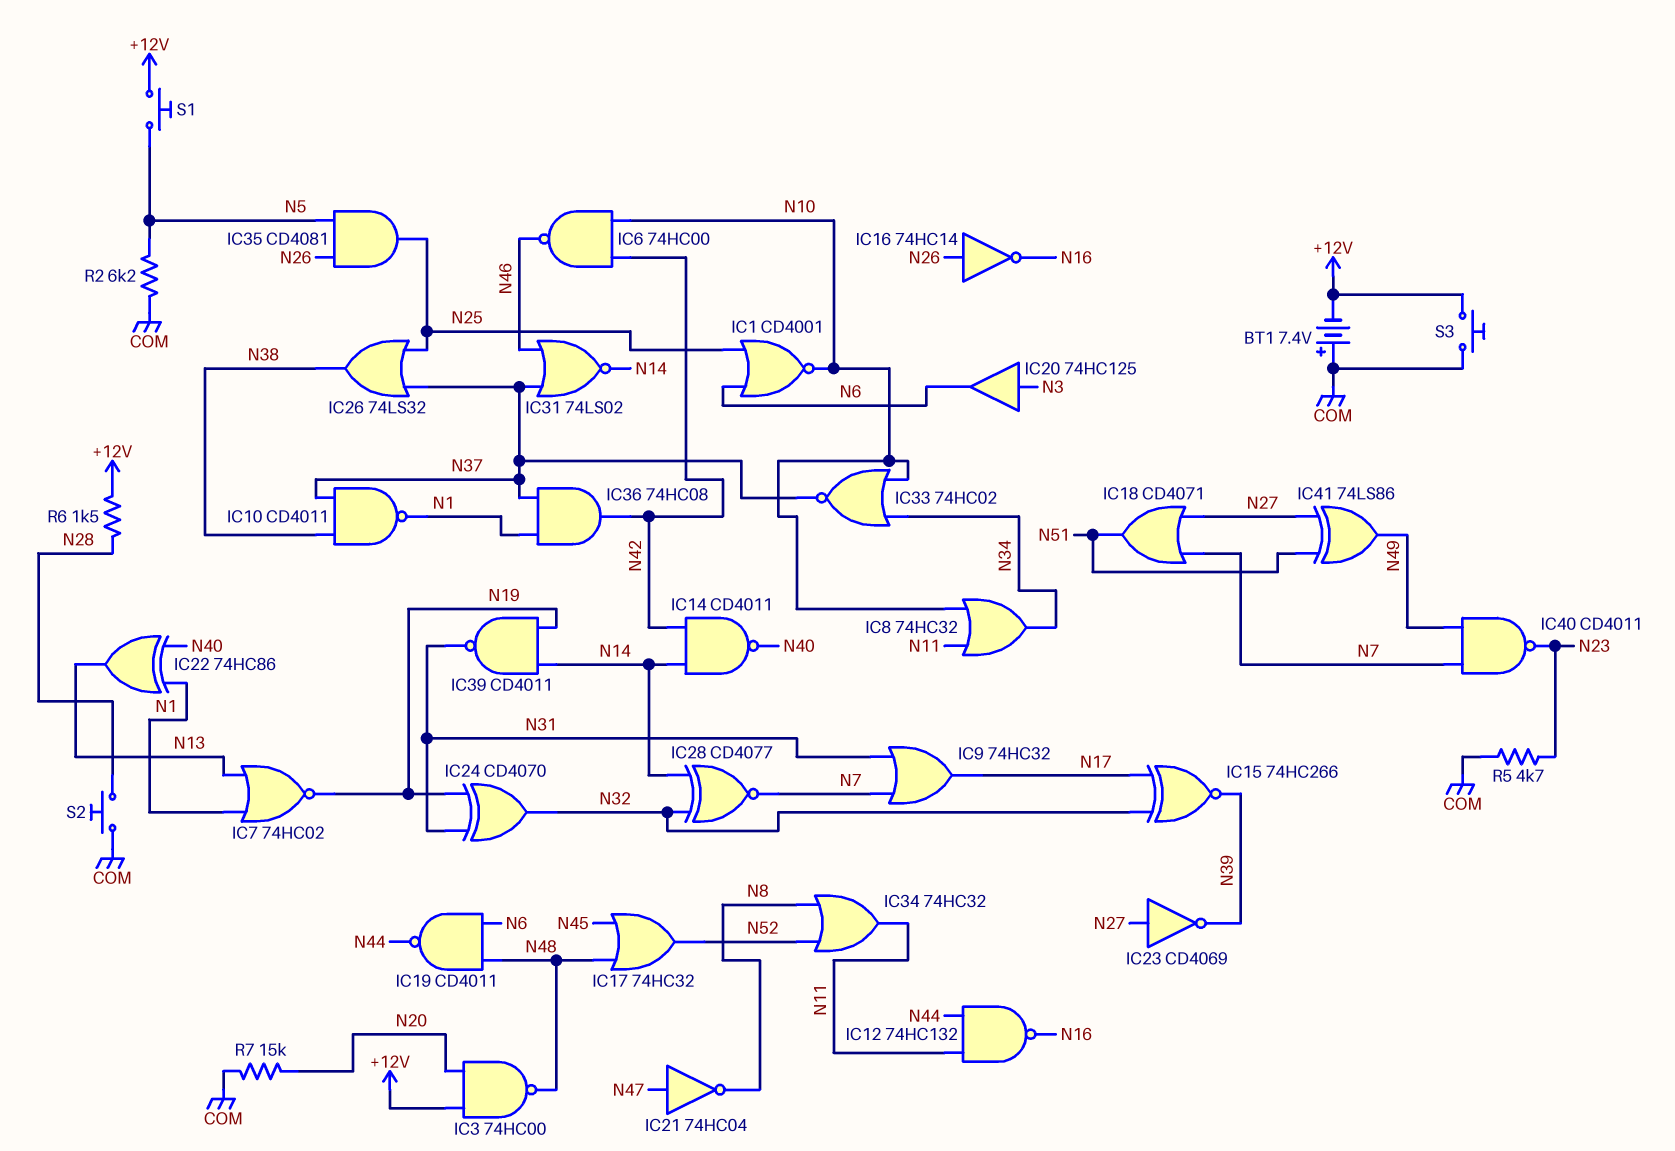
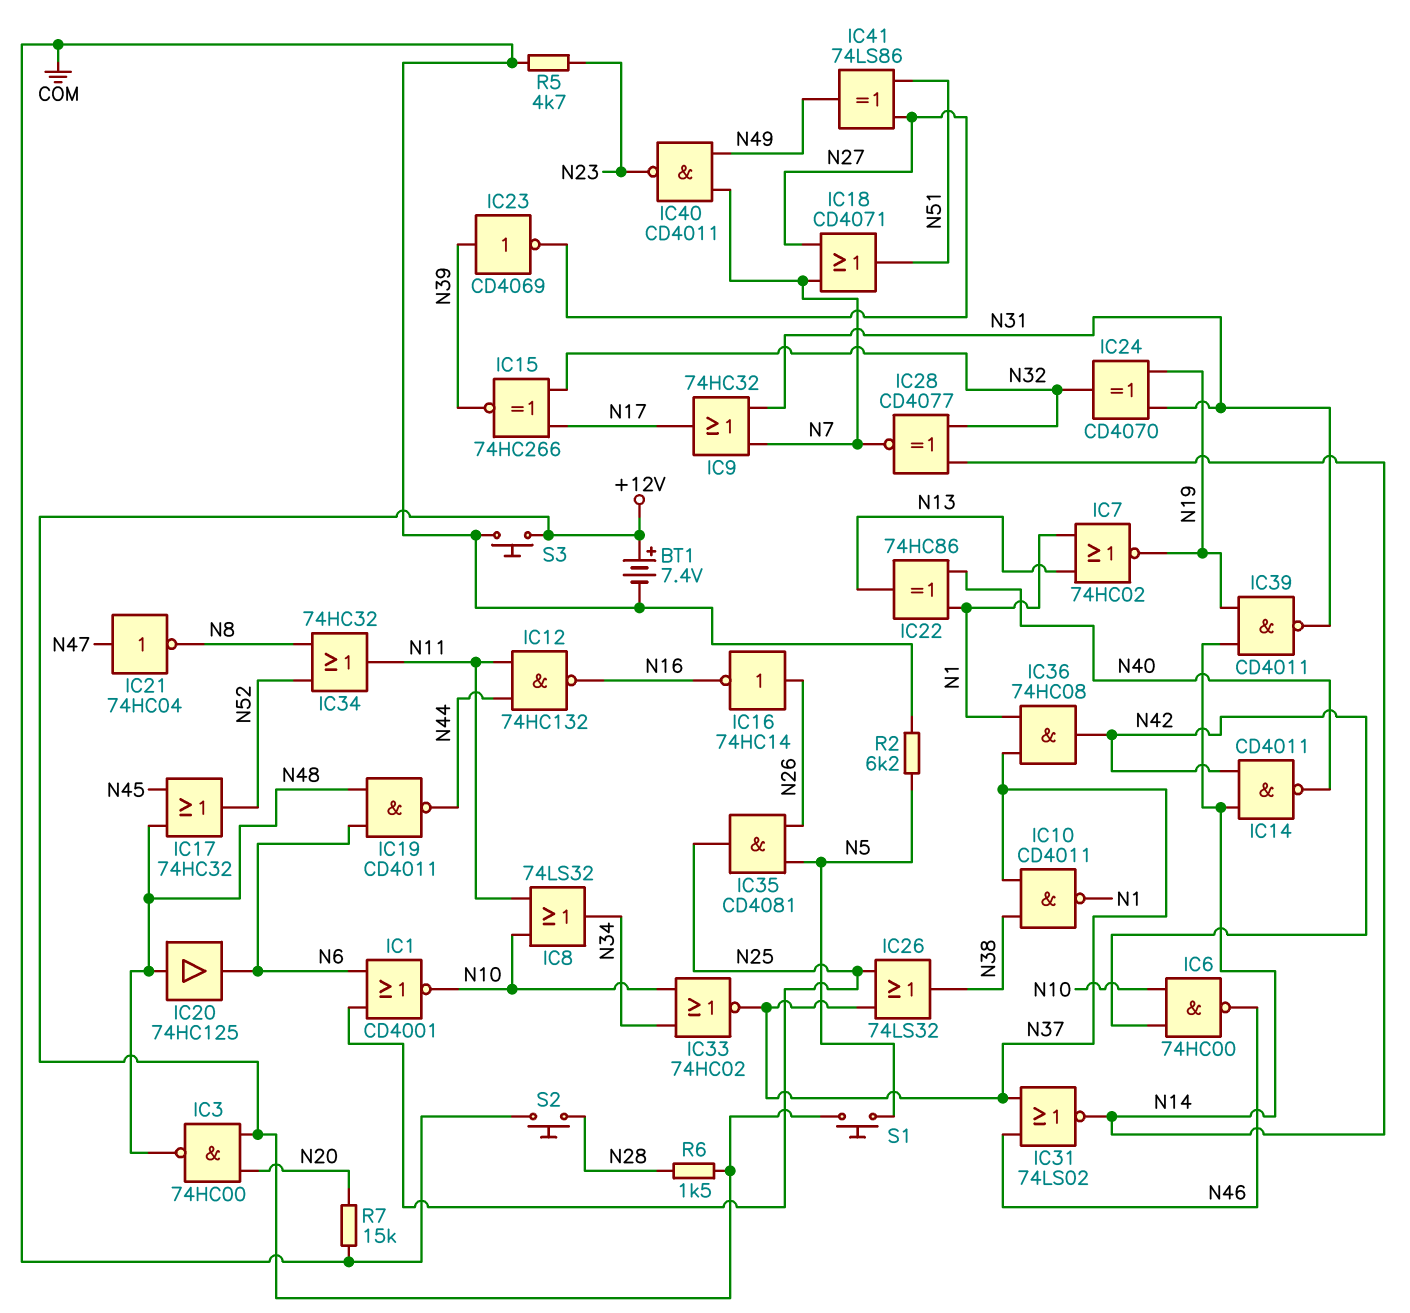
BT1: 7.4V (plus COM, minus +12V) -> 7.4V (plus +12V, minus COM)
IC8: OR 74HC32 (in N10, in N11, out N34) -> OR 74LS32 (in N10, in N11, out N34)
IC20: buffer 74HC125 (in N3, out N6) -> buffer 74HC125 (in N48, out N6)
IC23: NOT CD4069 (in N27, out N39) -> NOT CD4069 (in N39, out N27)

